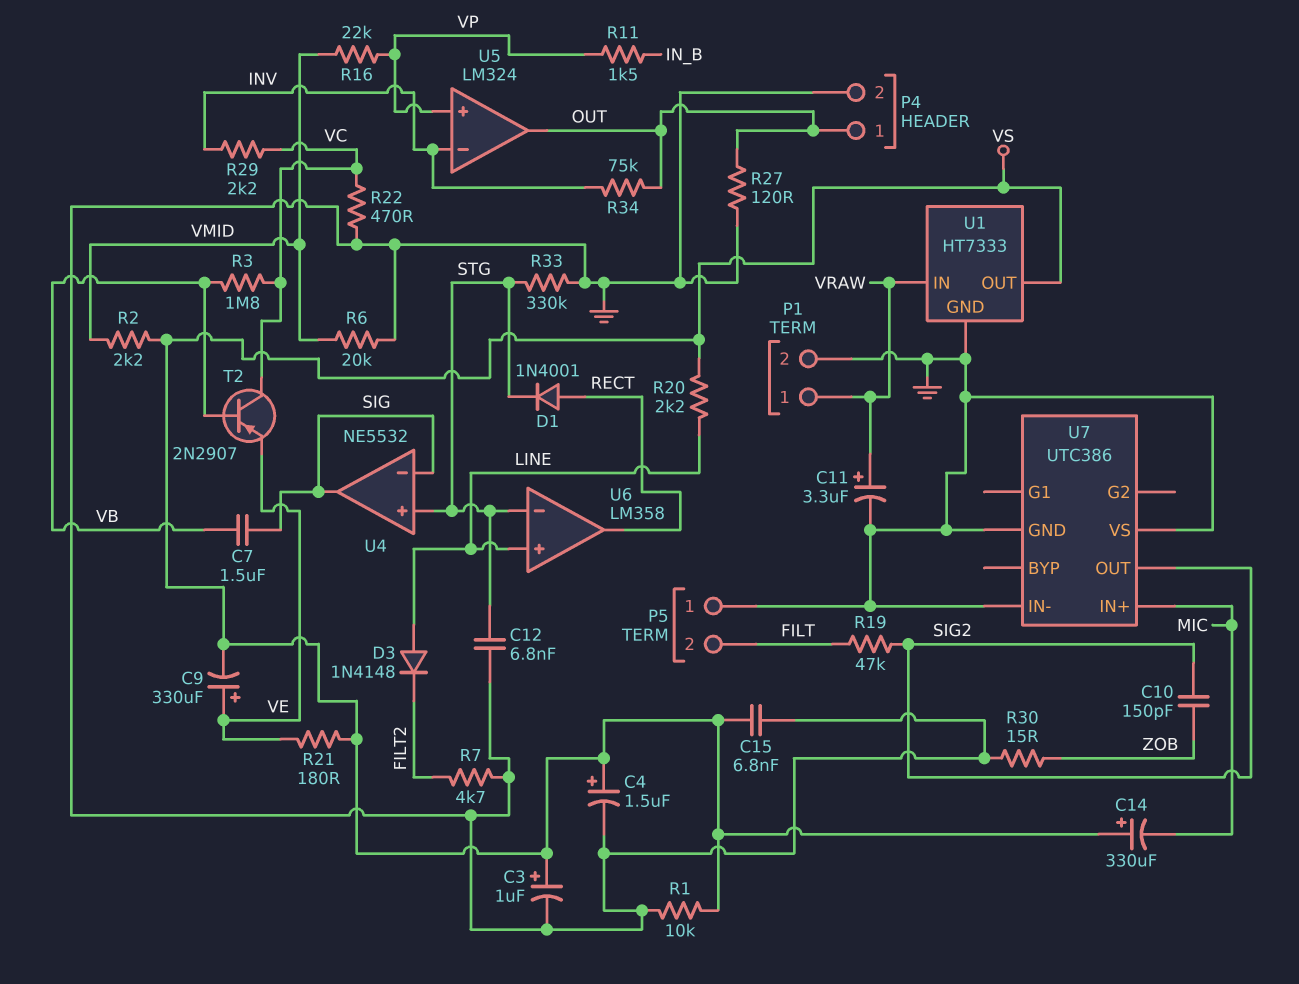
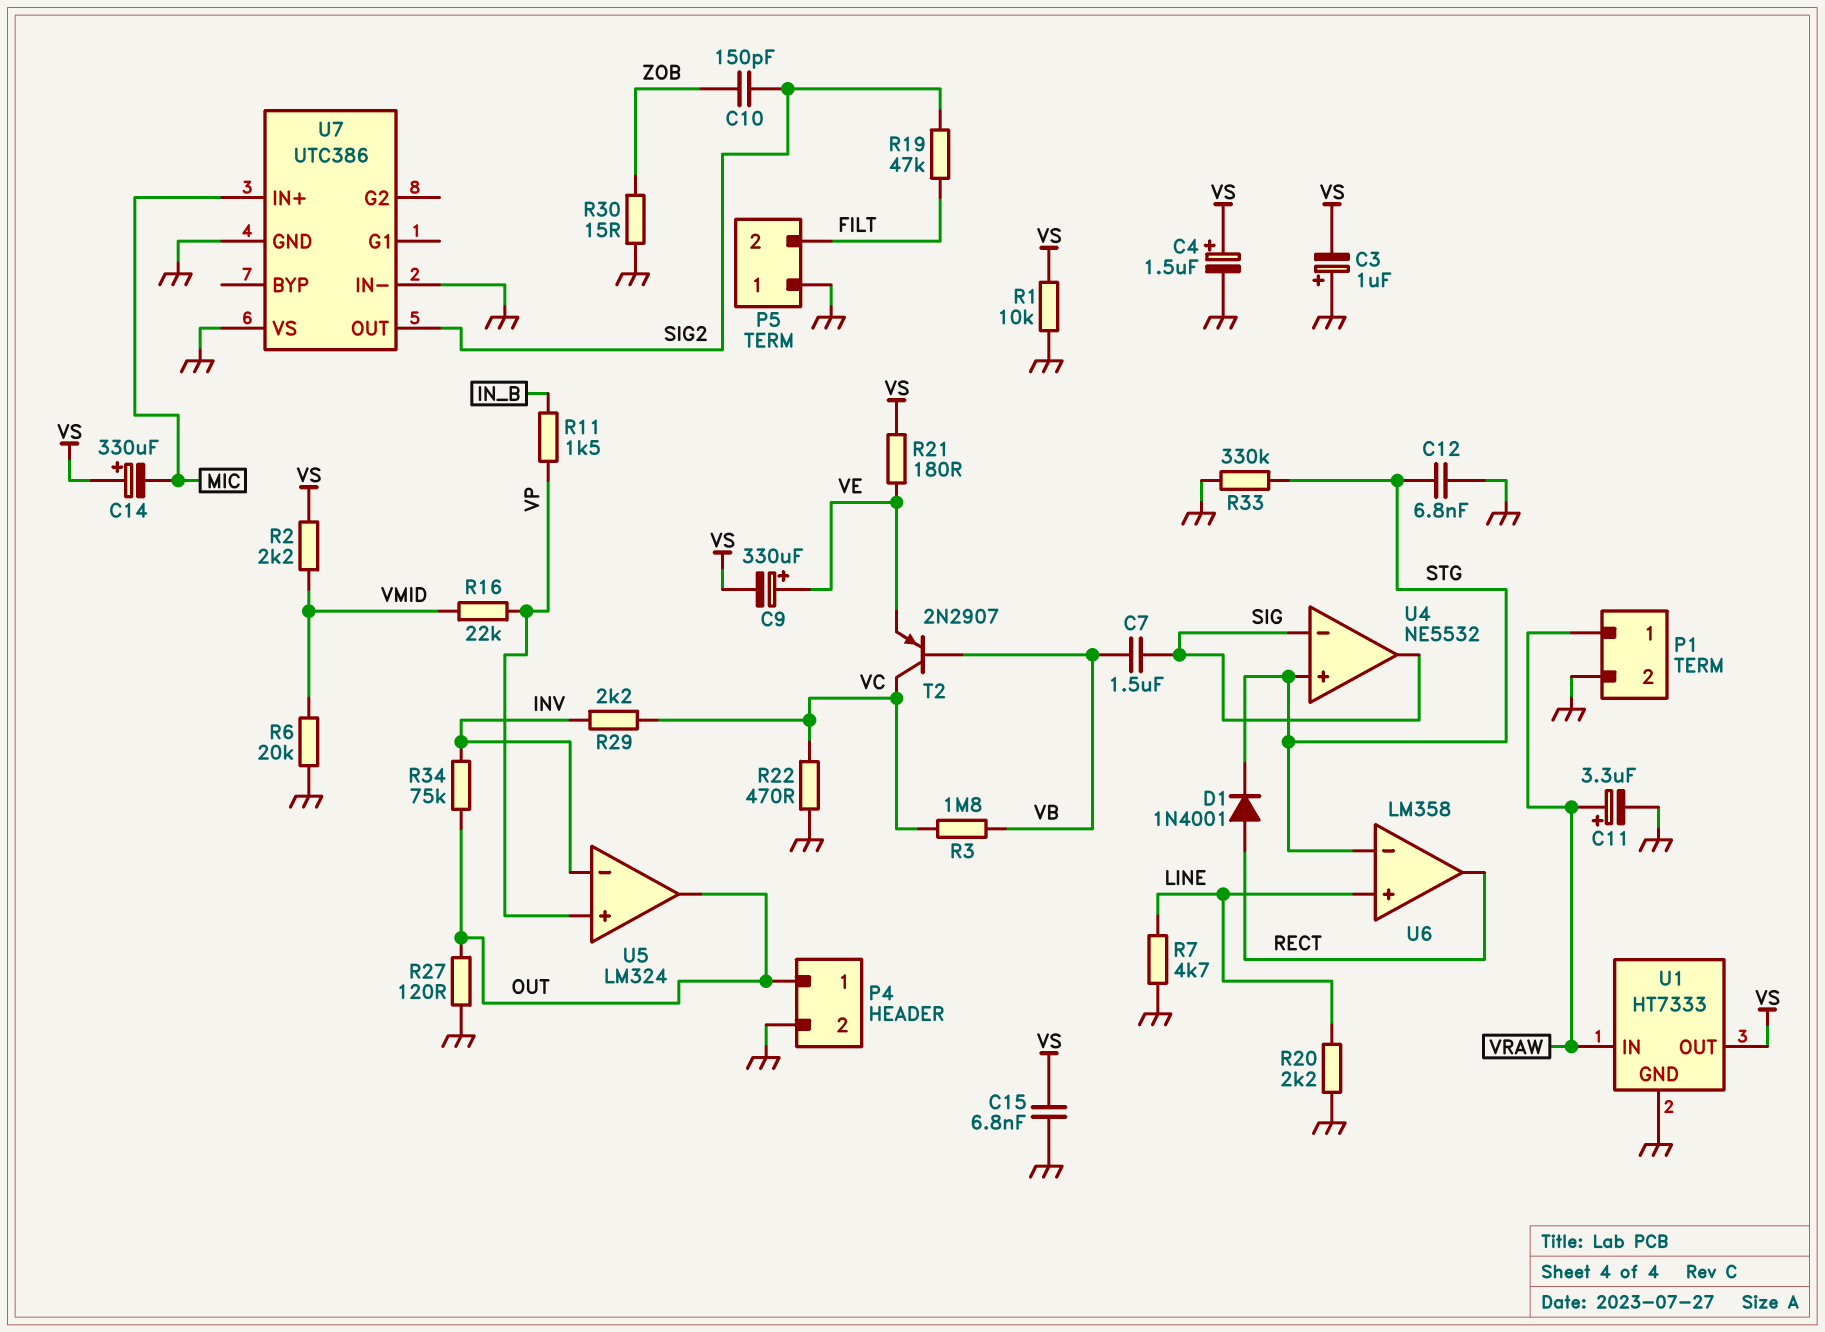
C3: 1uF (plus VS, minus GND) -> 1uF (plus GND, minus VS)
D3: diode 1N4148 (A LINE, K FILT2) -> none
R7: 4.7k (FILT2, GND) -> 4.7k (GND, LINE)
R20: 2.2k (LINE, VS) -> 2.2k (GND, LINE)

